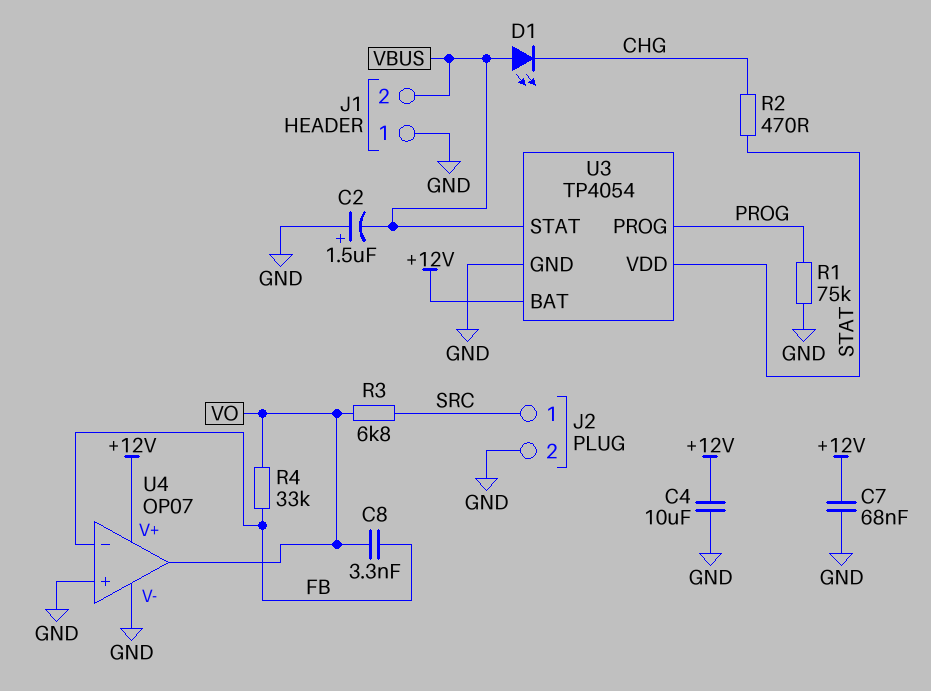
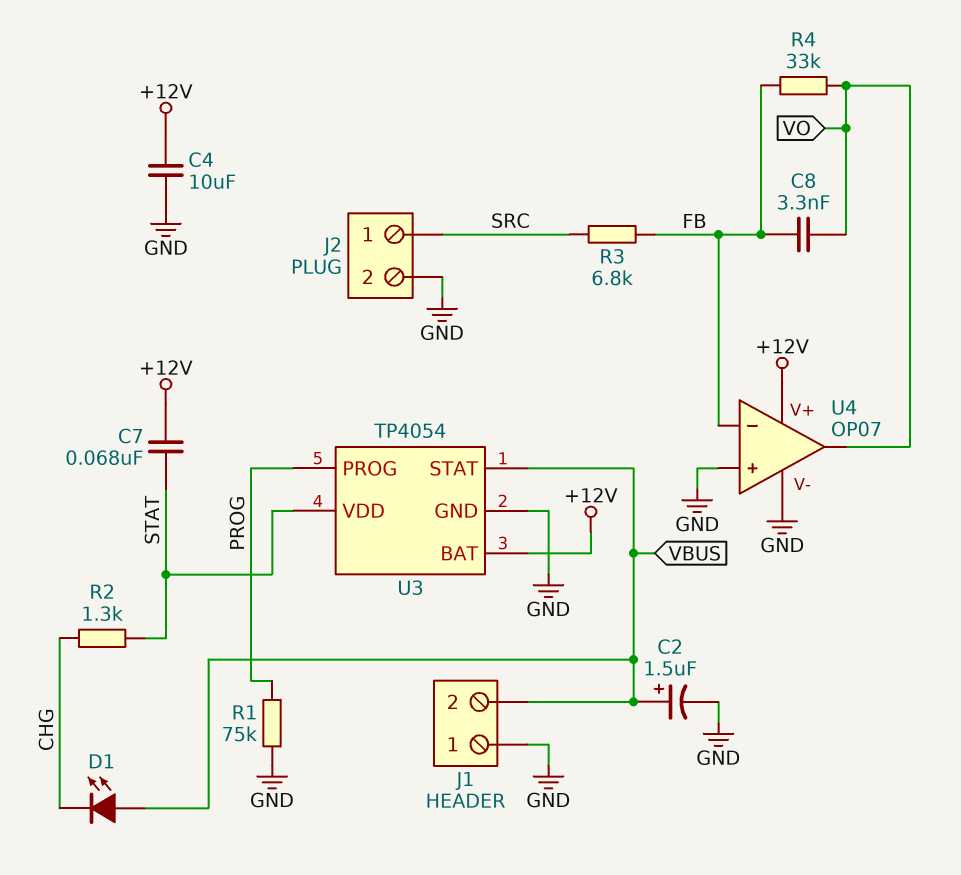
C2: 1.5uF (plus GND, minus VBUS) -> 1.5uF (plus VBUS, minus GND)
C7: 68nF (+12V, GND) -> 68nF (+12V, STAT)
R2: 470 (CHG, STAT) -> 1.3k (CHG, STAT)
R3: 6.8k (SRC, VO) -> 6.8k (FB, SRC)

